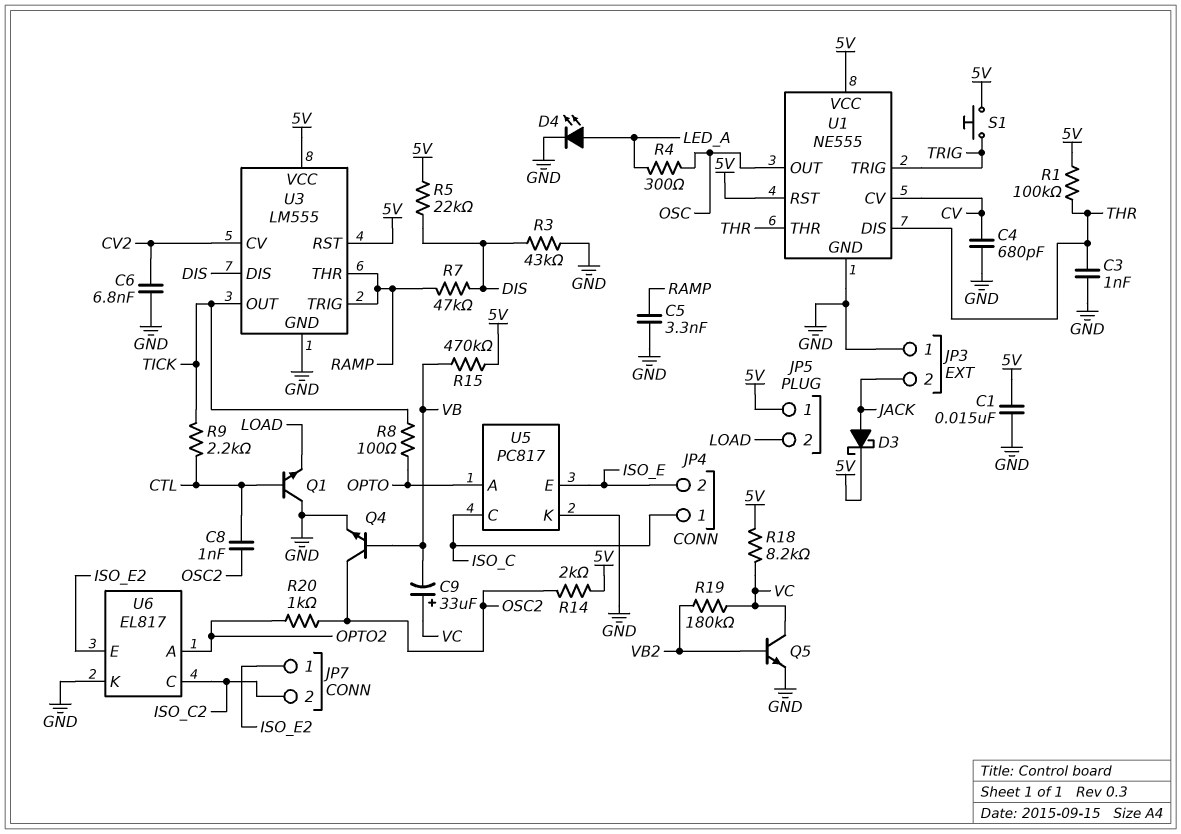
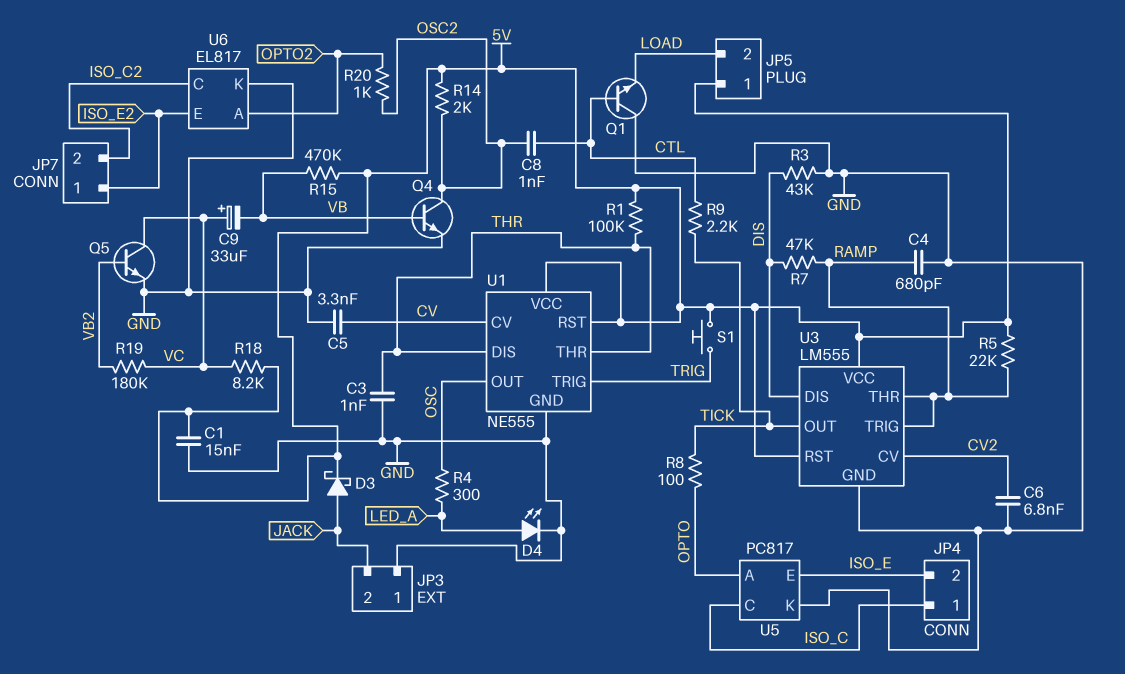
C4: 680pF (CV, GND) -> 680pF (GND, RAMP)
C5: 3.3nF (GND, RAMP) -> 3.3nF (CV, GND)
R5: 22k (5V, DIS) -> 22k (5V, RAMP)

